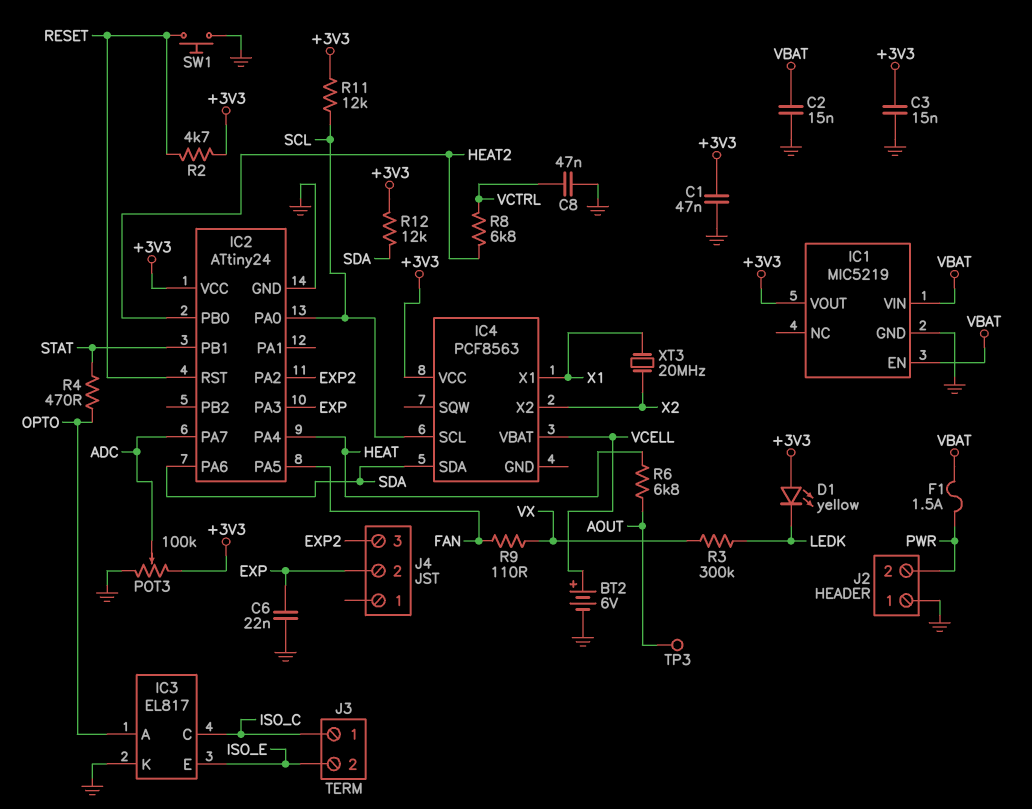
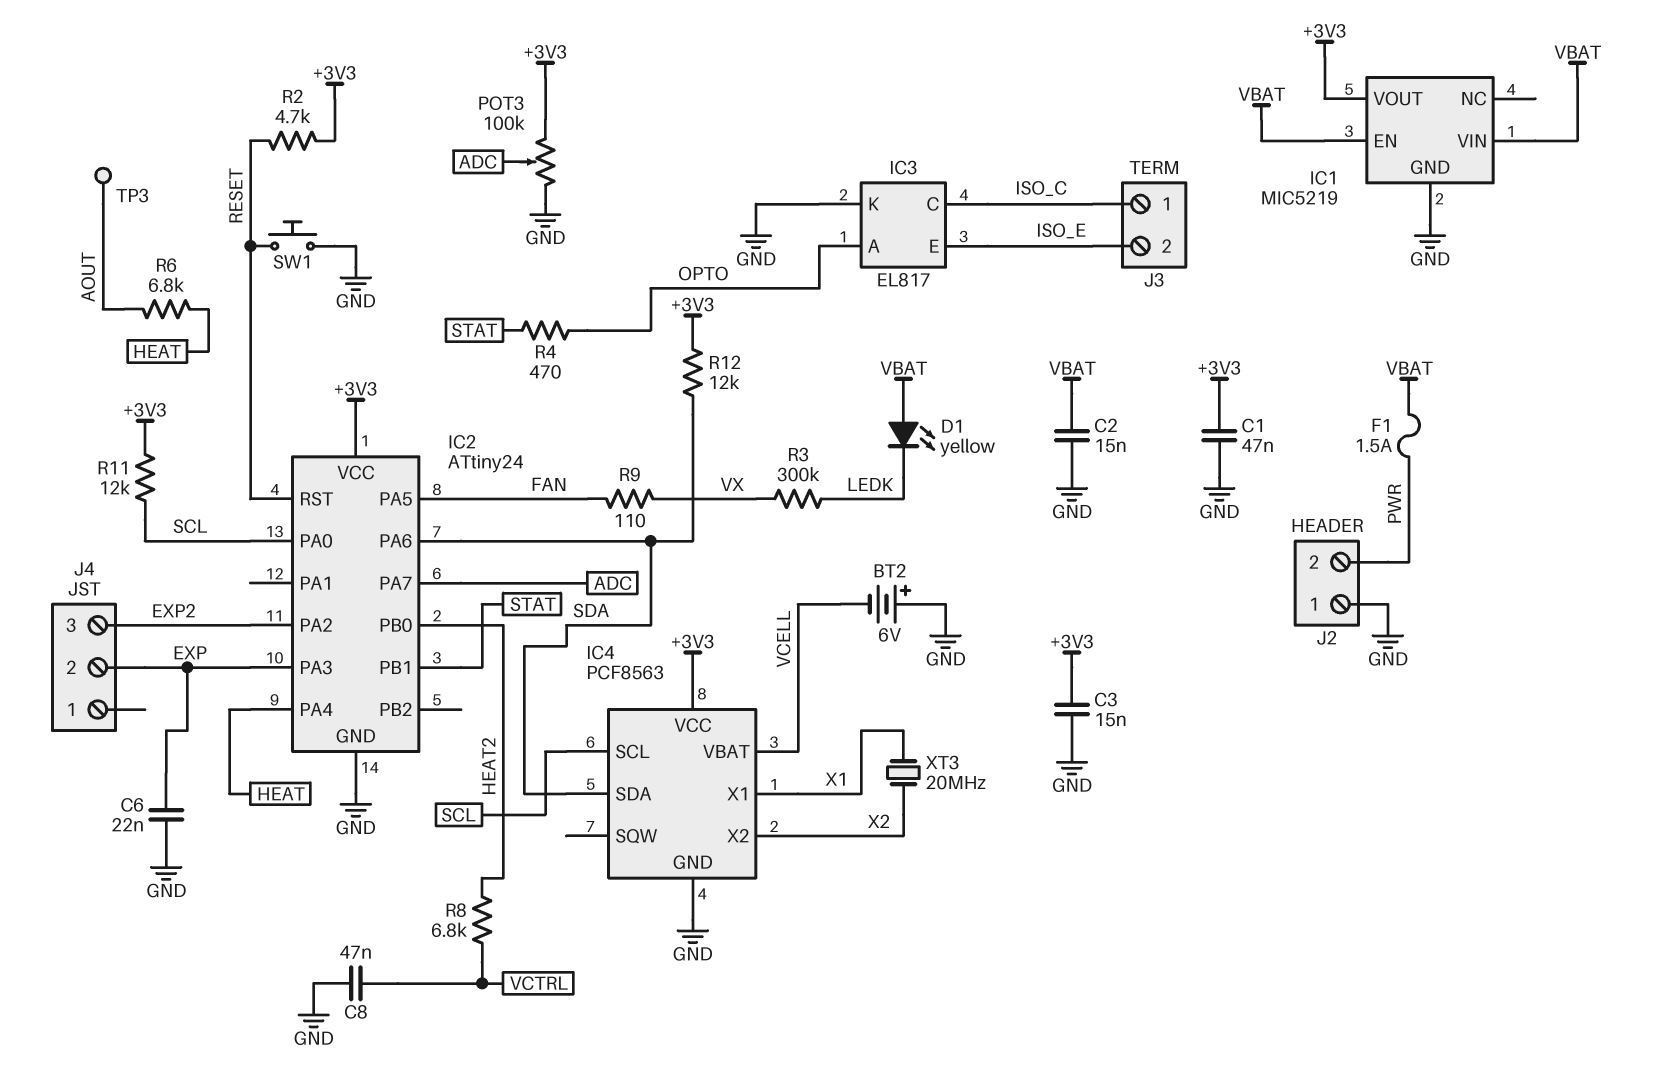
BT2: 6V (plus VCELL, minus GND) -> 6V (plus GND, minus VCELL)
D1: LED yellow (A +3V3, K LEDK) -> LED yellow (A VBAT, K LEDK)
IC4 pin GND: none -> GND

